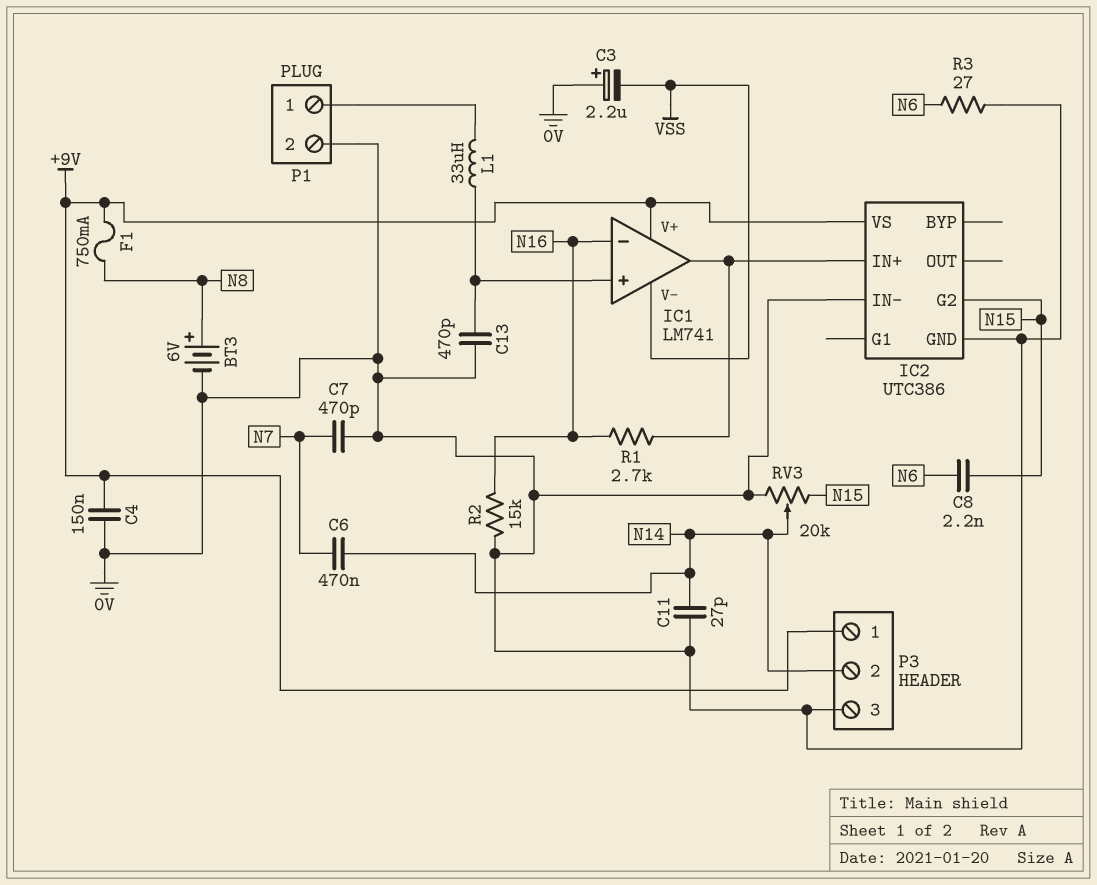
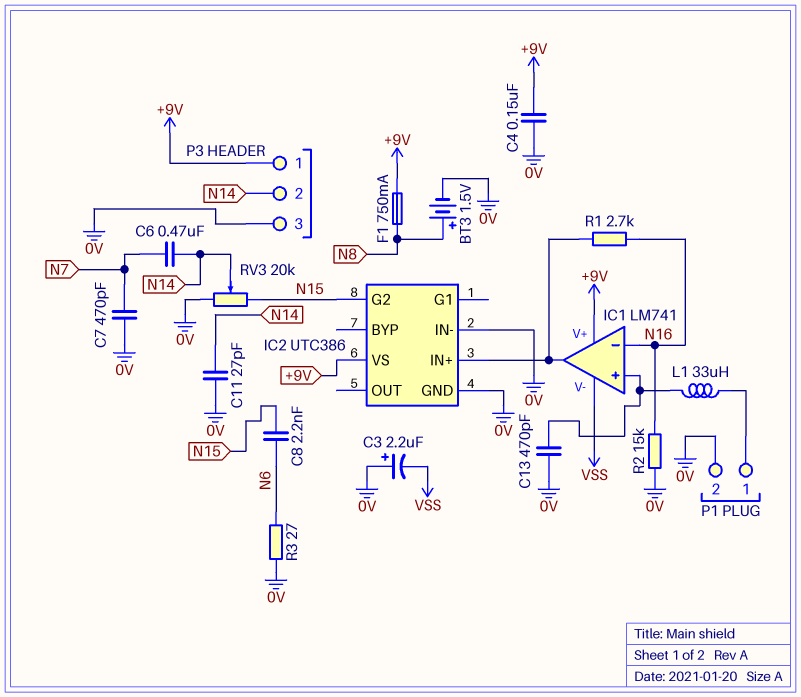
BT3: 6V (plus N8, minus 0V) -> 1.5V (plus N8, minus 0V)

